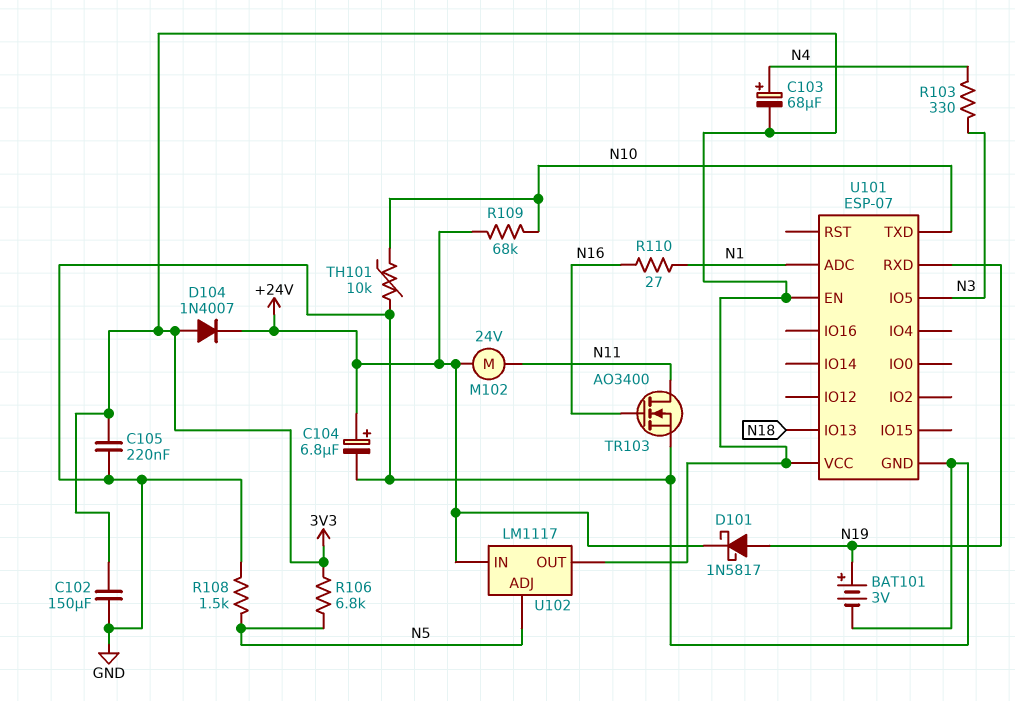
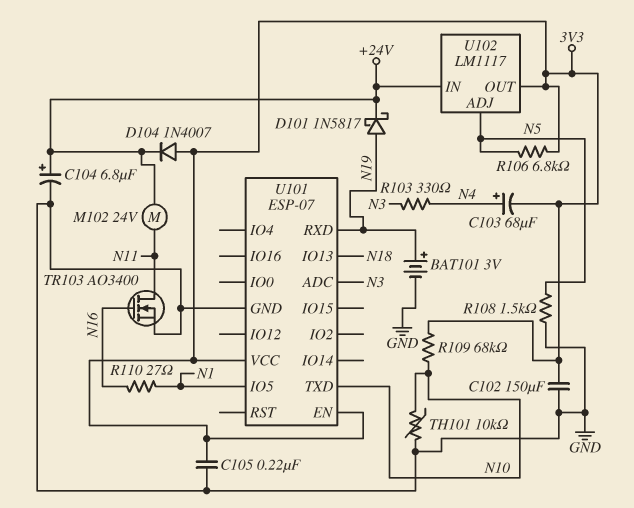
R109: 68k (+24V, N10) -> 68k (3V3, N10)
U101 pin ADC: N1 -> N3
U101 pin IO5: N3 -> N1

